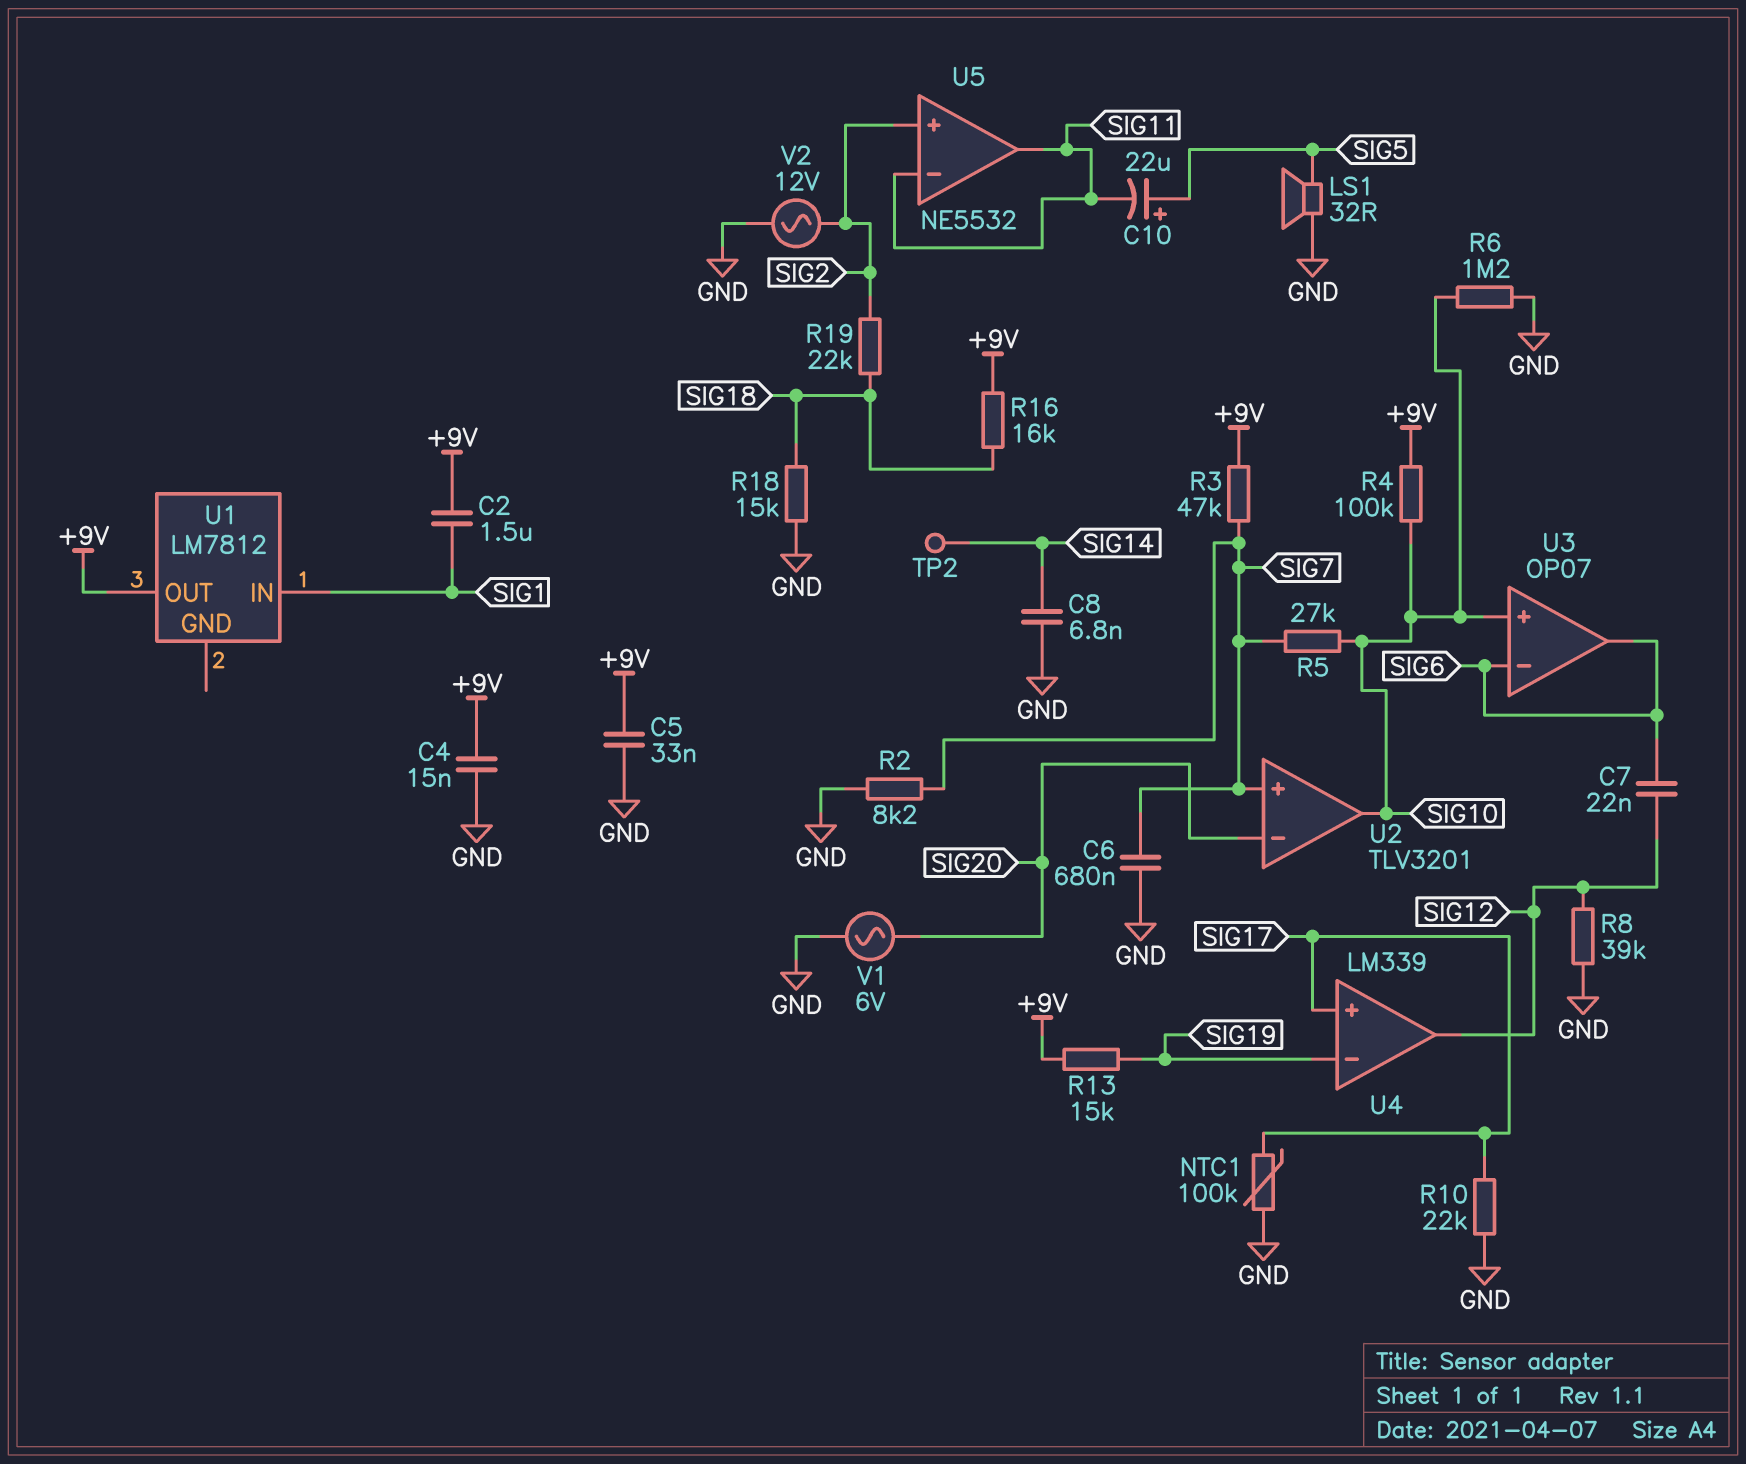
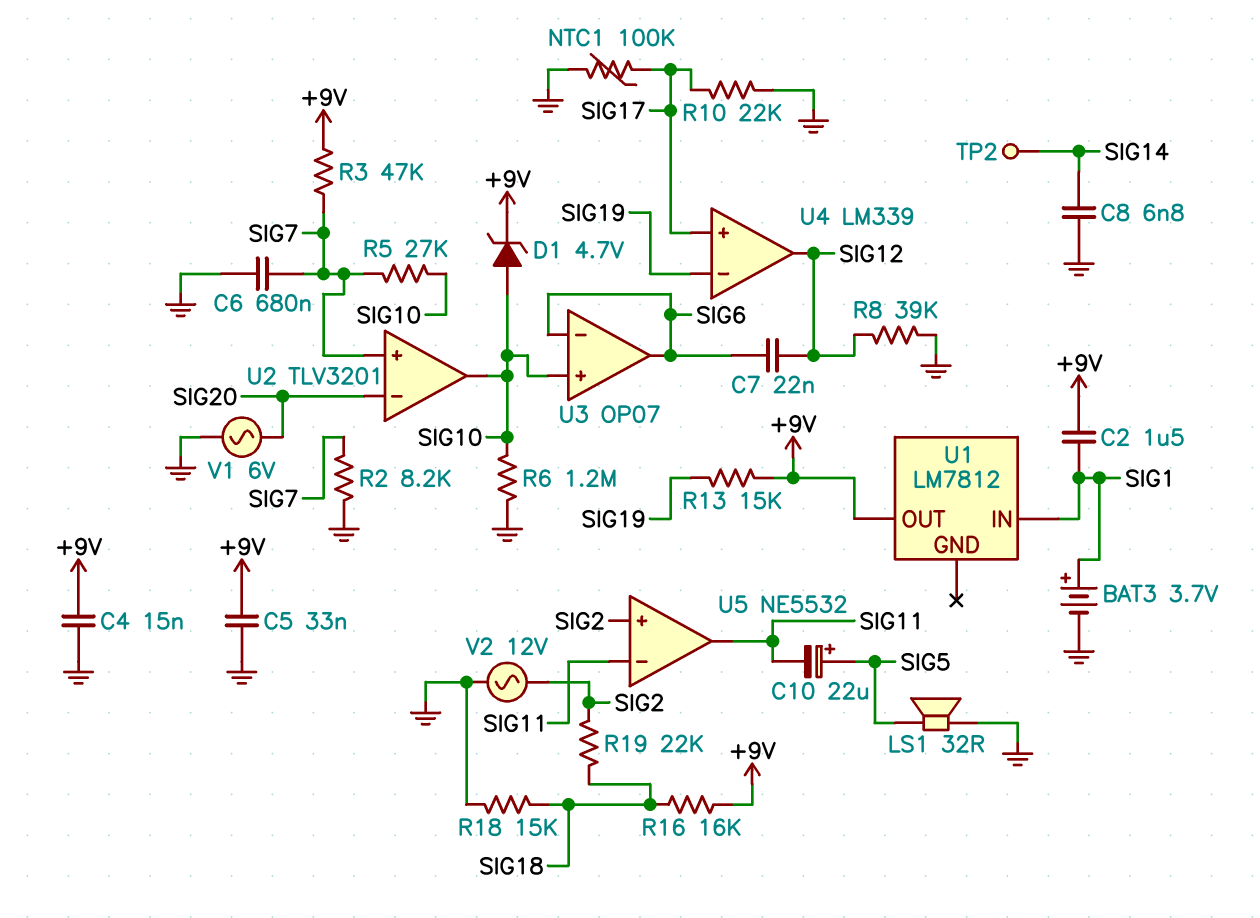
BAT3: none -> 3.7V (plus SIG1, minus GND)
D1: none -> zener 4.7V (A SIG10, K +9V)
R4: 100k (+9V, SIG10) -> none

